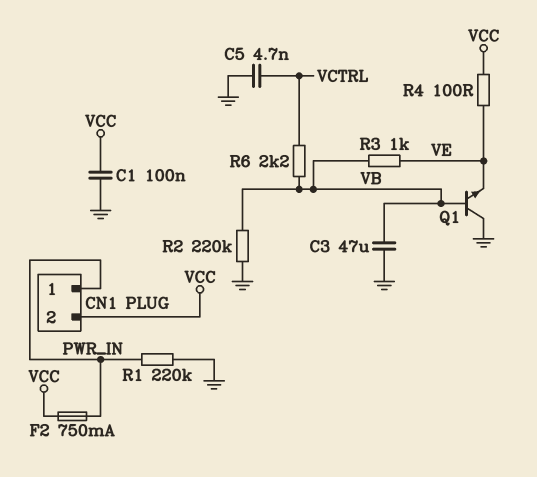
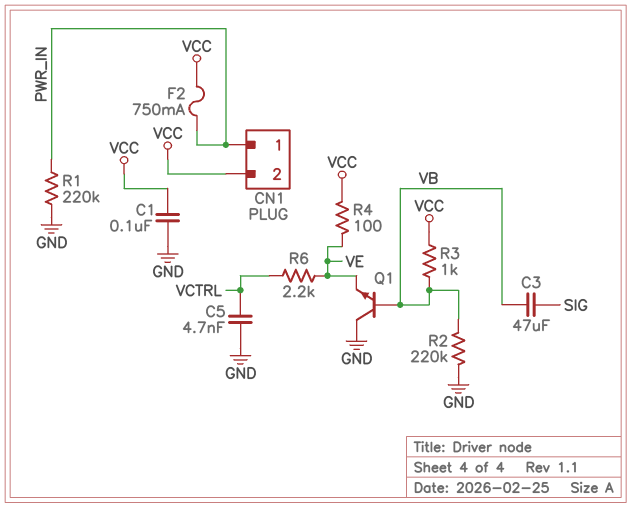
C3: 47uF (GND, VB) -> 47uF (SIG, VB)
R3: 1k (VB, VE) -> 1k (VB, VCC)
R6: 2.2k (VB, VCTRL) -> 2.2k (VCTRL, VE)

